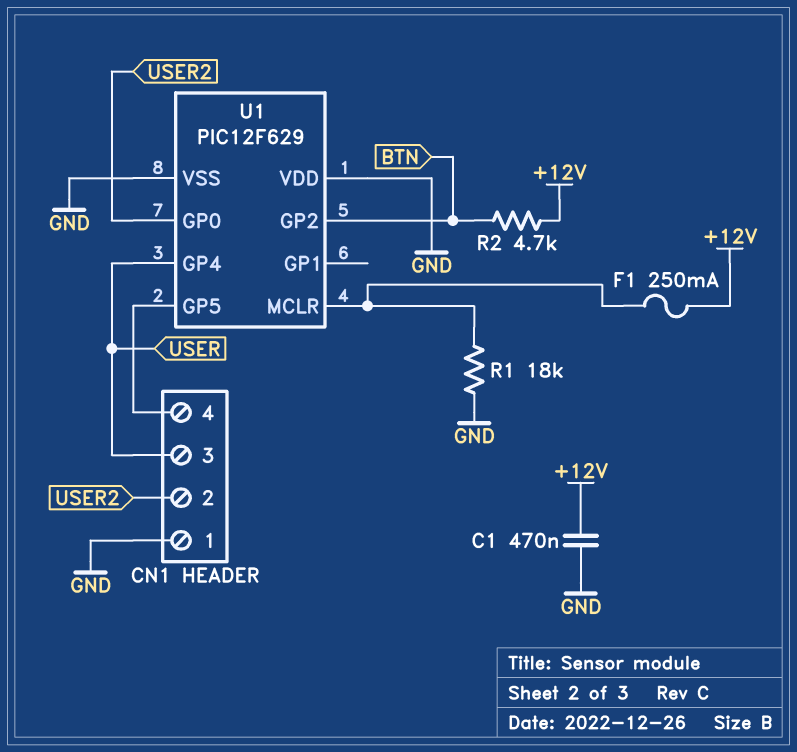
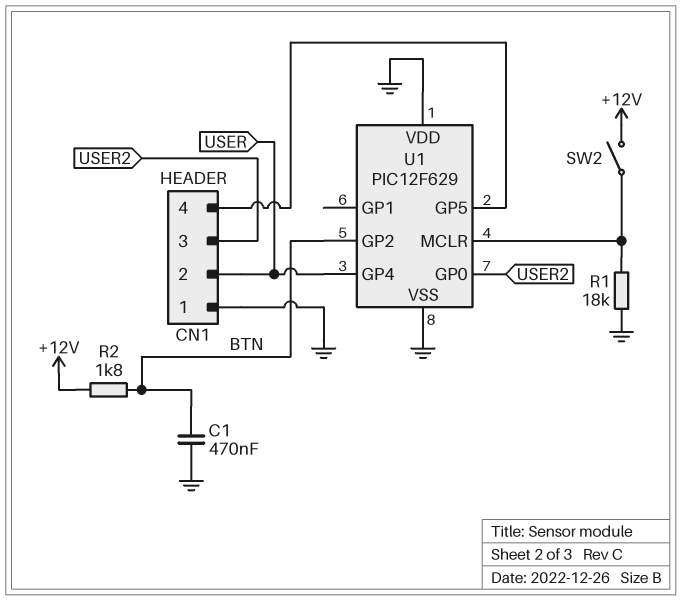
C1: 470nF (+12V, GND) -> 470nF (BTN, GND)
CN1 pin 2: USER2 -> USER
CN1 pin 3: USER -> USER2
F1: 250mA (+12V, U1/MCLR) -> none
R2: 4.7k (+12V, BTN) -> 1.8k (+12V, BTN)
SW2: none -> switch (+12V, U1/MCLR)

